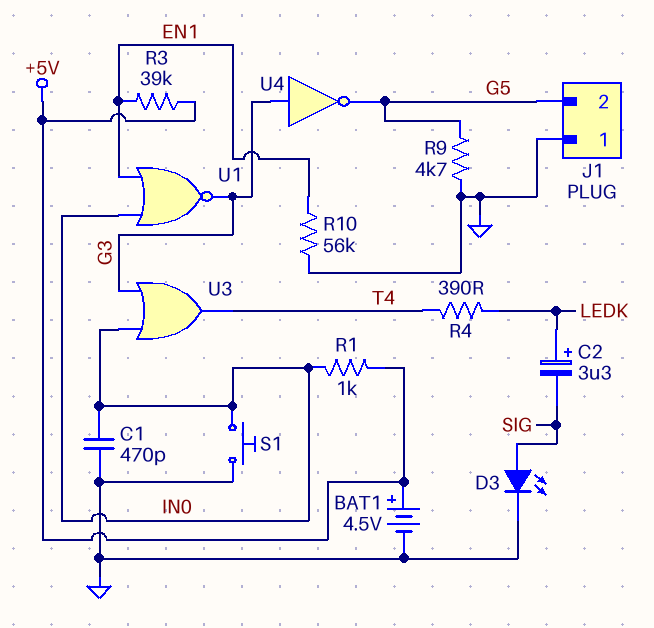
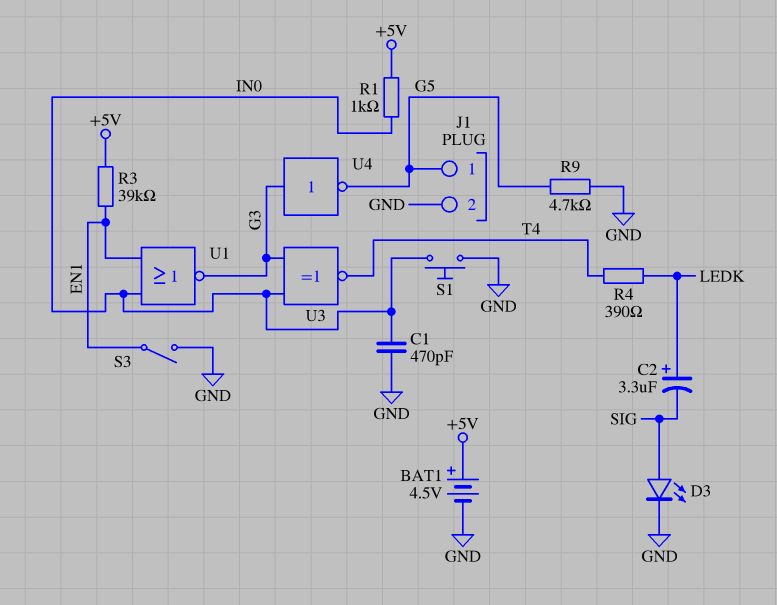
J1 pin 1: GND -> G5
J1 pin 2: G5 -> GND
R10: 56k (EN1, GND) -> none
S3: none -> switch (EN1, GND)
U3: OR (in G3, in IN0, out T4) -> XNOR (in G3, in IN0, out T4)

